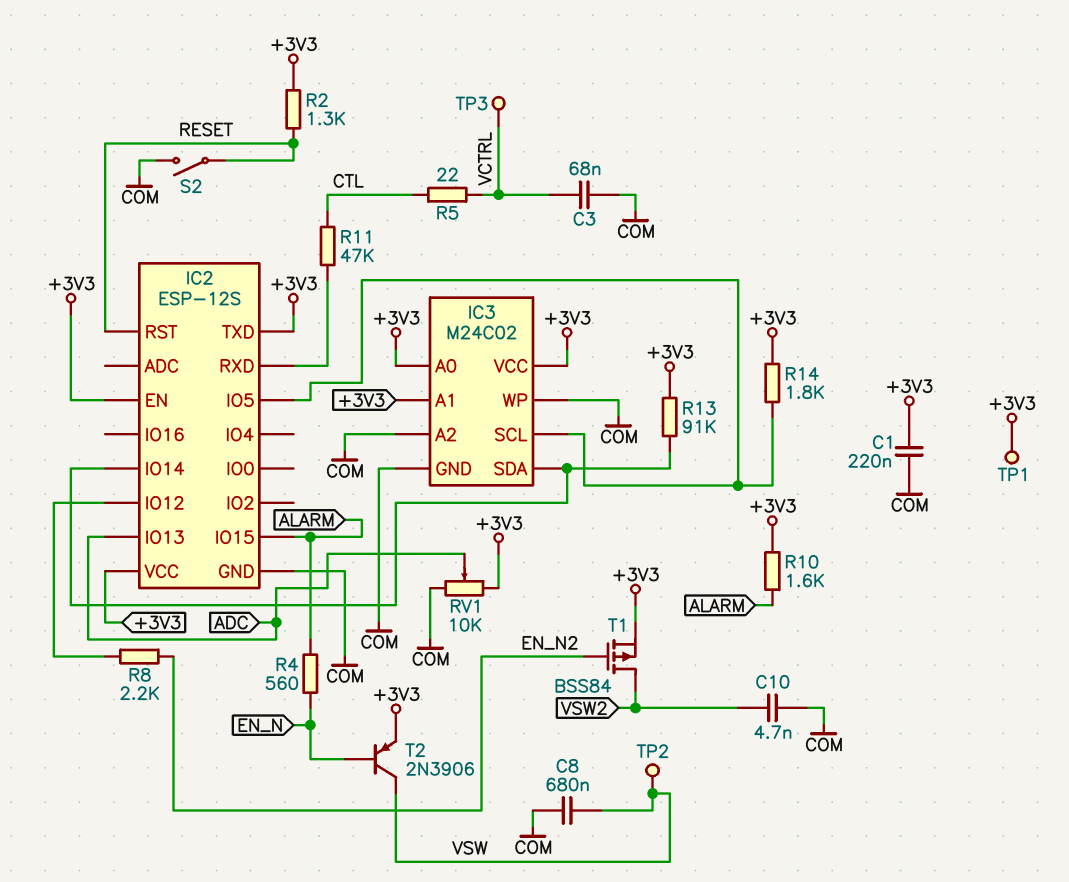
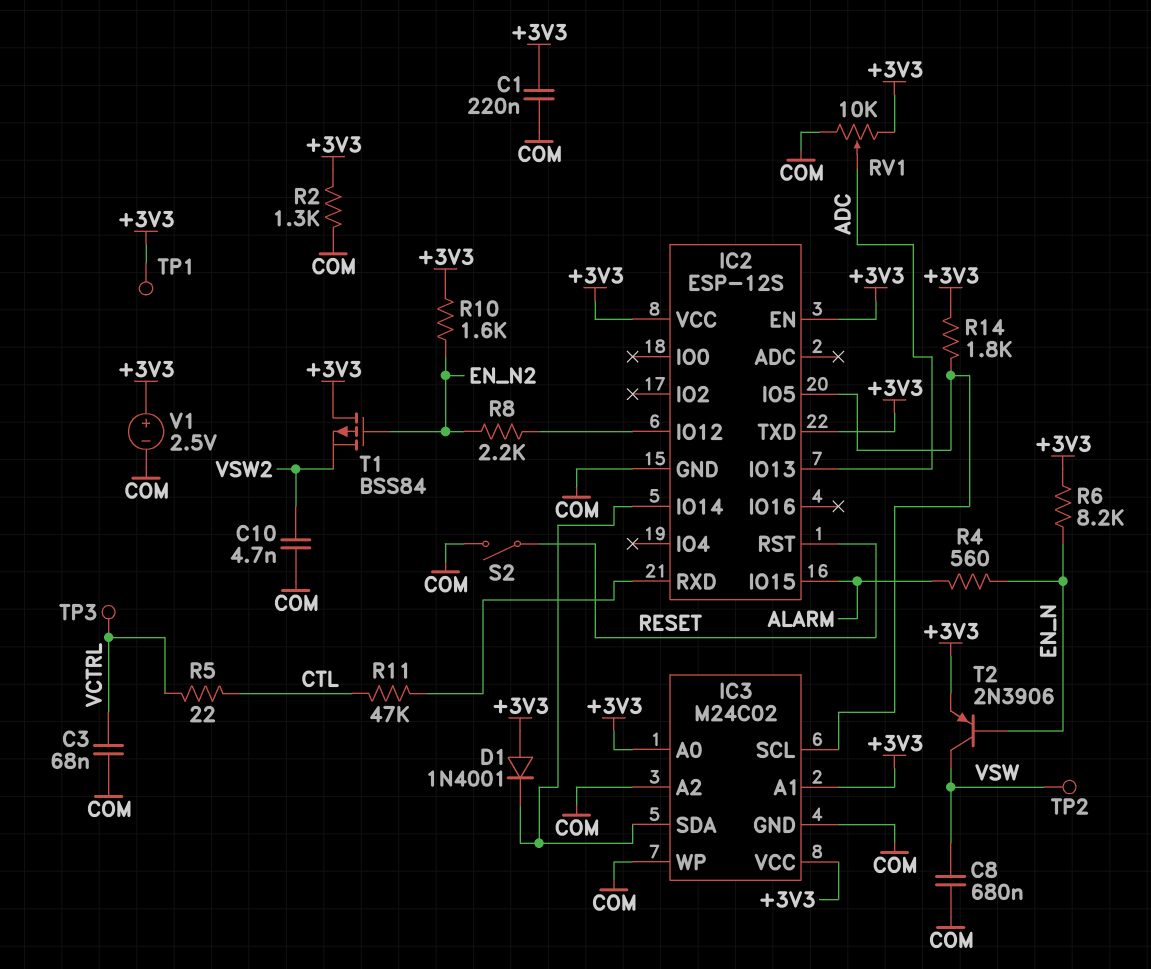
D1: none -> diode 1N4001 (A +3V3, K IC2/IO14)
R2: 1.3k (+3V3, RESET) -> 1.3k (+3V3, COM)
R6: none -> 8.2k (+3V3, EN_N)
R10: 1.6k (+3V3, ALARM) -> 1.6k (+3V3, EN_N2)
R13: 91k (+3V3, IC2/IO14) -> none
T1: PMOS BSS84 (G EN_N2, D VSW2, S +3V3) -> PMOS BSS84 (G EN_N2, D +3V3, S VSW2)
V1: none -> 2.5V (plus +3V3, minus COM)

